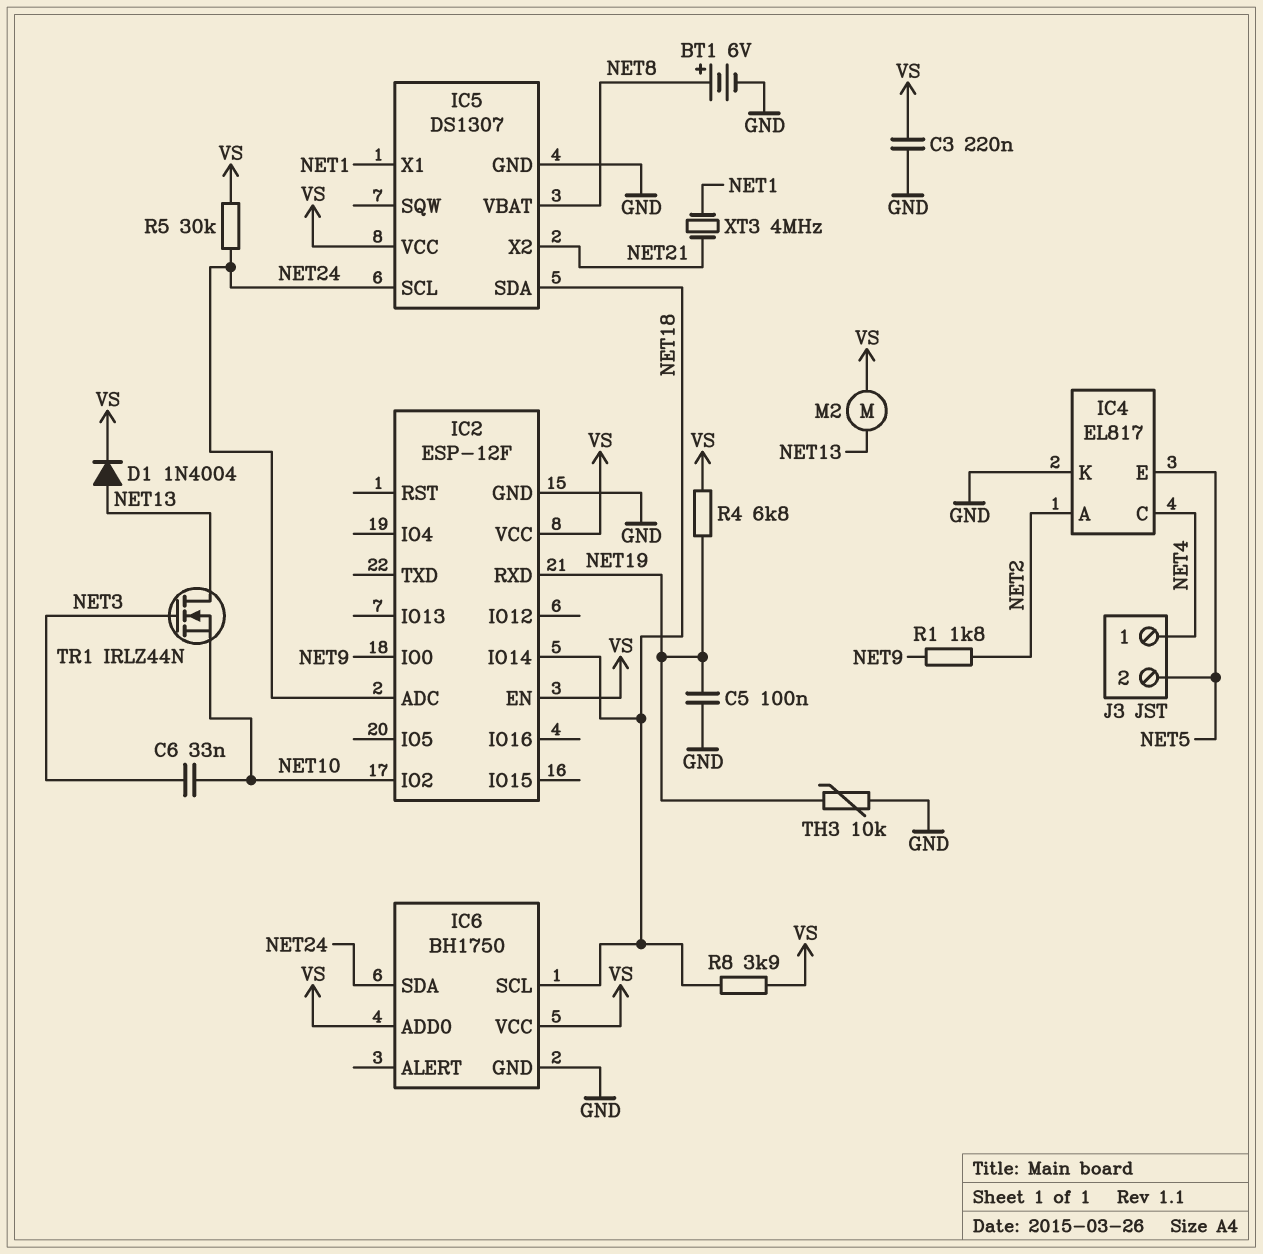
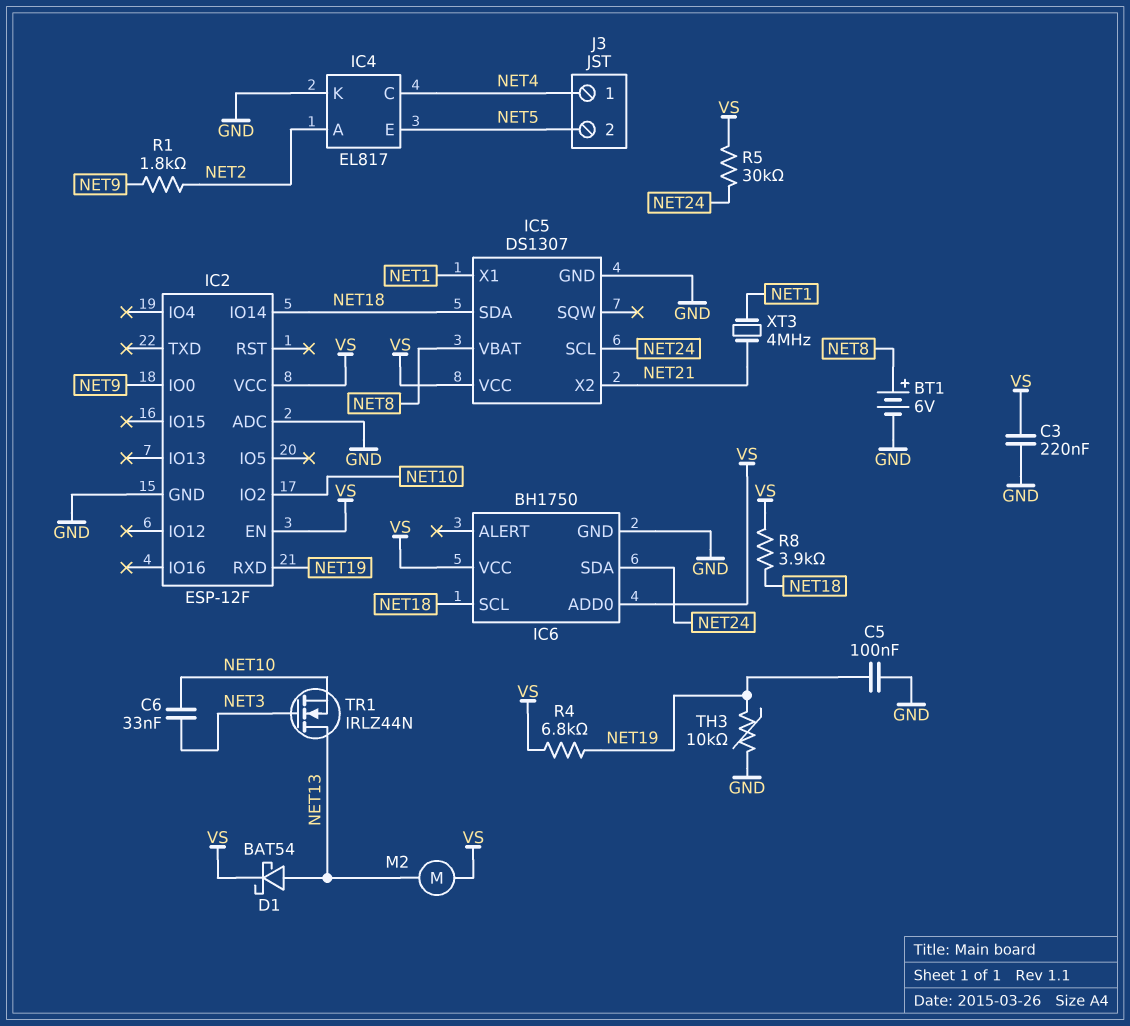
D1: diode 1N4004 (A NET13, K VS) -> schottky BAT54 (A NET13, K VS)
IC2 pin ADC: NET24 -> GND

